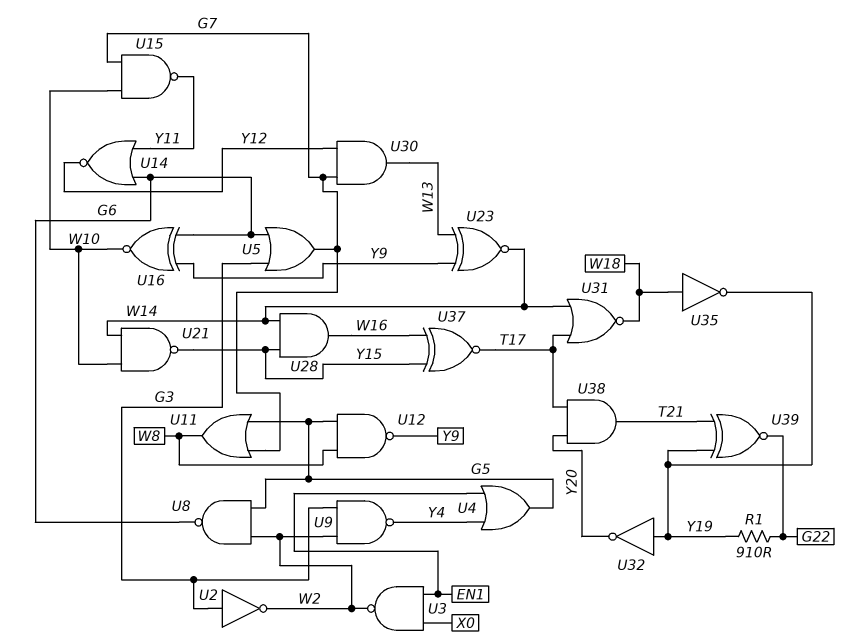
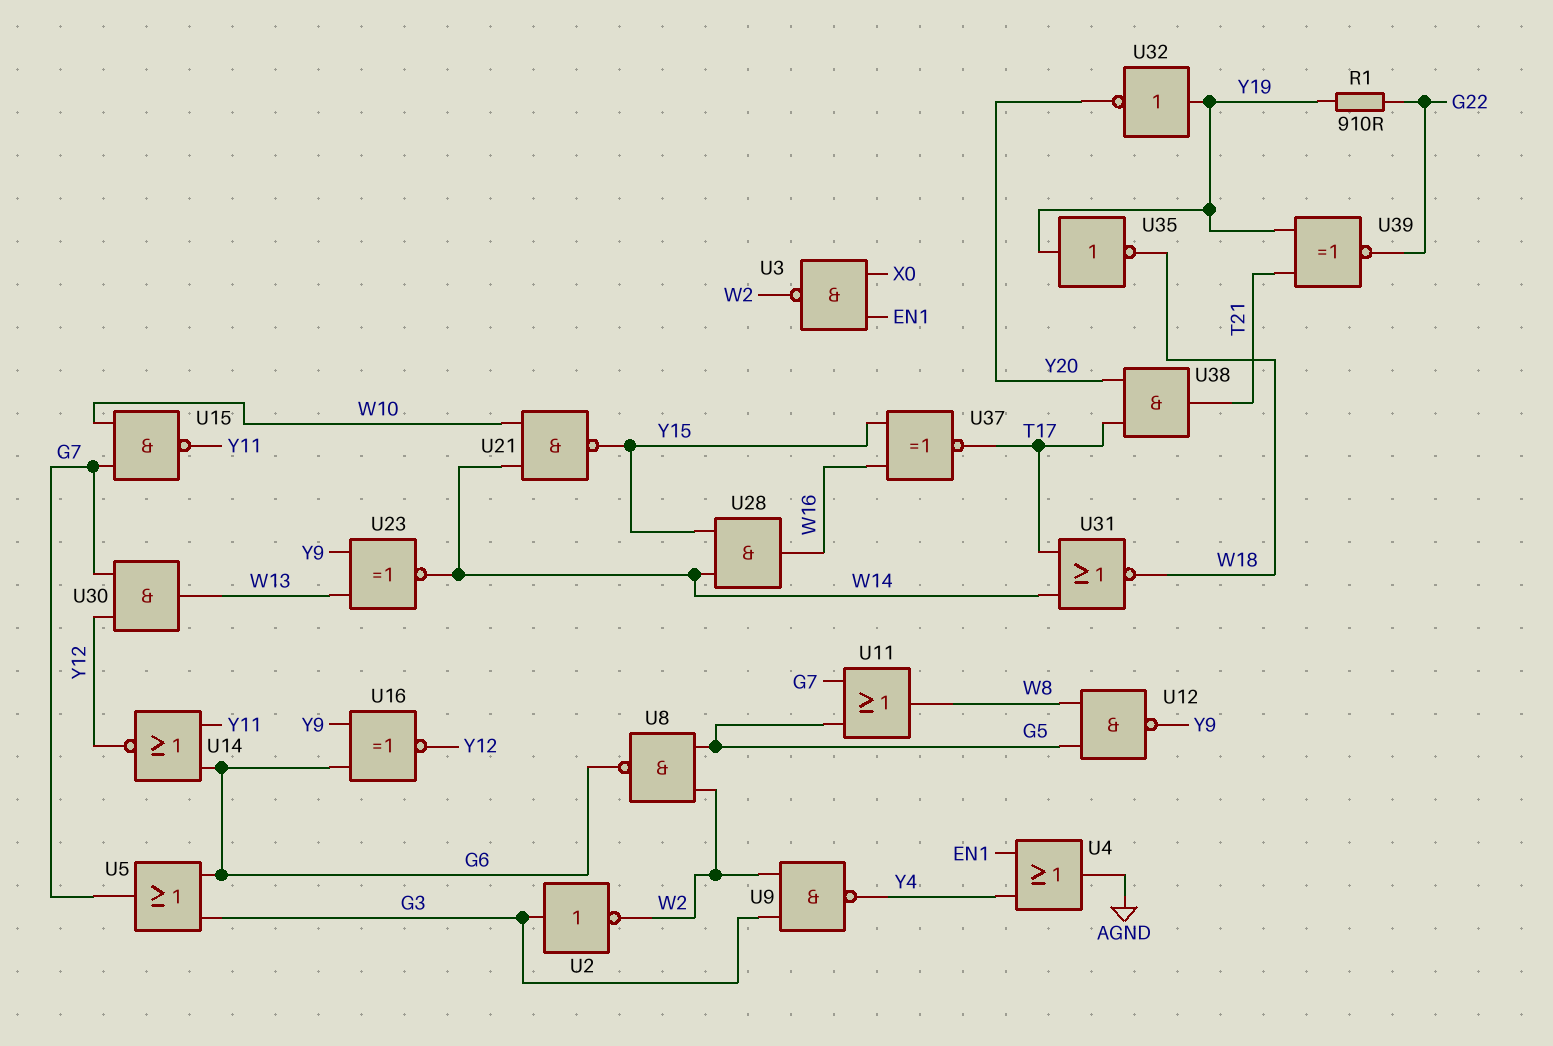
U4: OR (in EN1, in Y4, out G5) -> OR (in EN1, in Y4, out AGND)
U16: XNOR (in G6, in Y9, out W10) -> XNOR (in G6, in Y9, out Y12)
U35: NOT (in W18, out Y19) -> NOT (in Y19, out W18)

